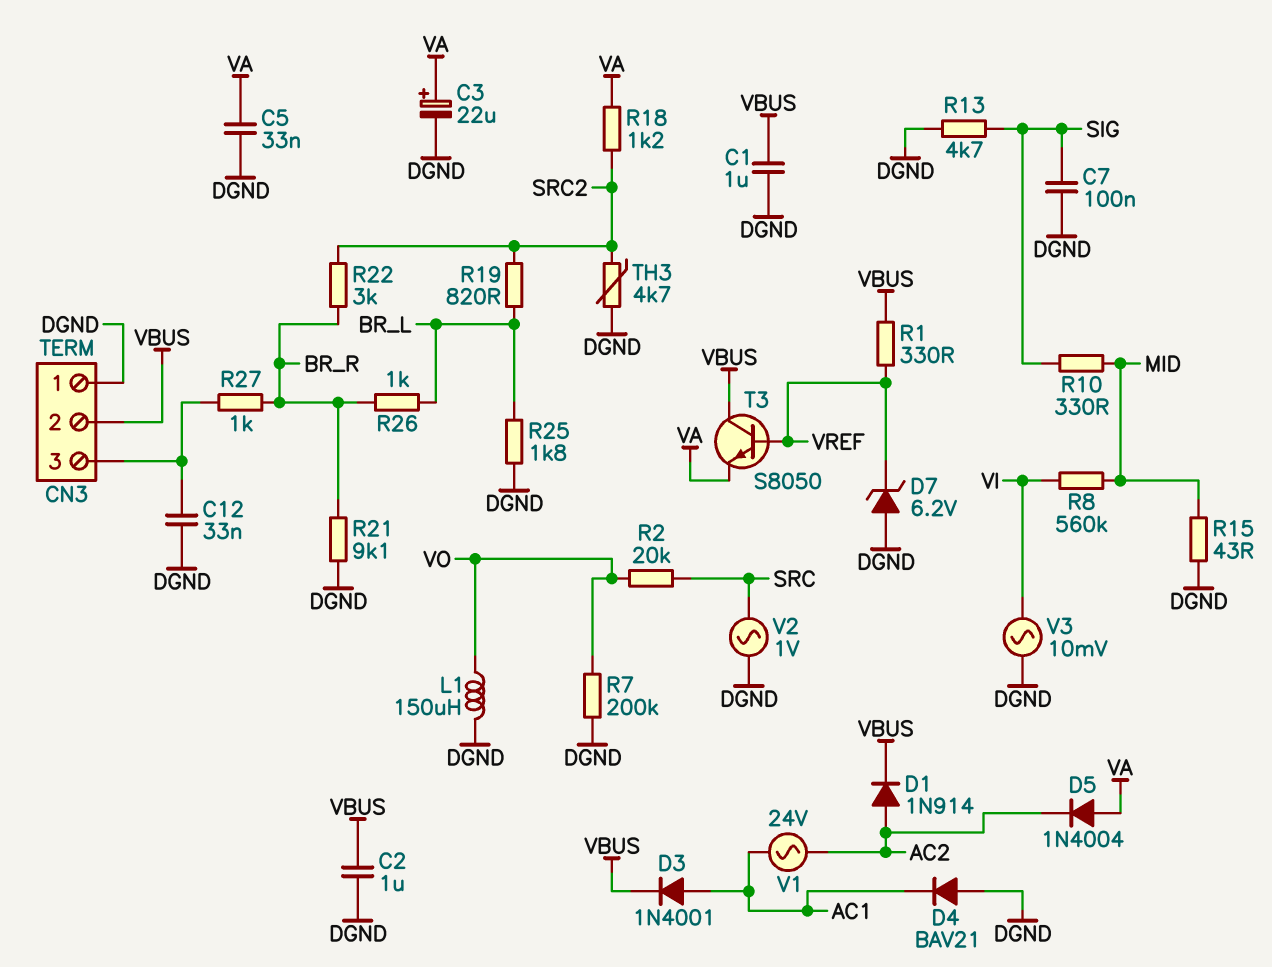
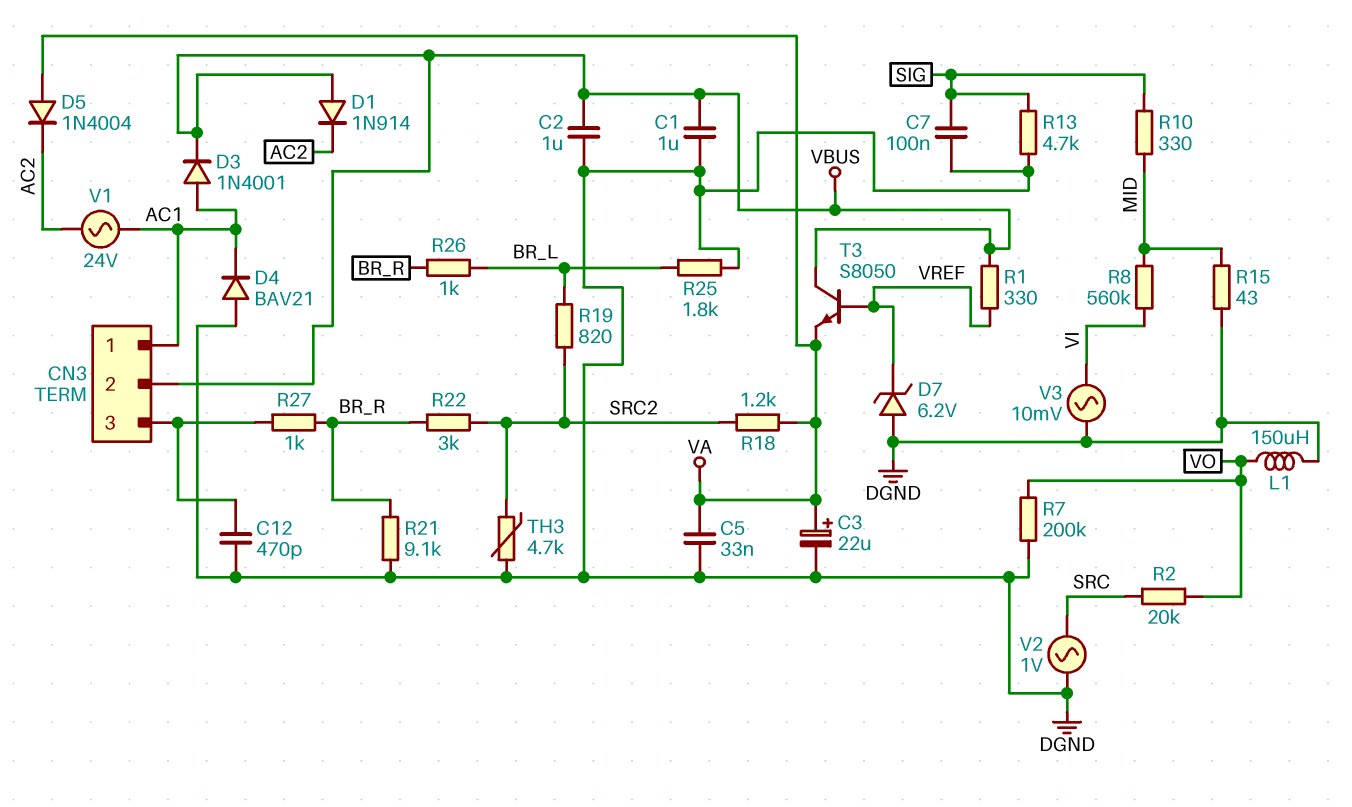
C12: 33nF (CN3/3, DGND) -> 470pF (CN3/3, DGND)
CN3 pin 1: DGND -> AC1
D1: diode 1N914 (A AC2, K VBUS) -> diode 1N914 (A VBUS, K AC2)

